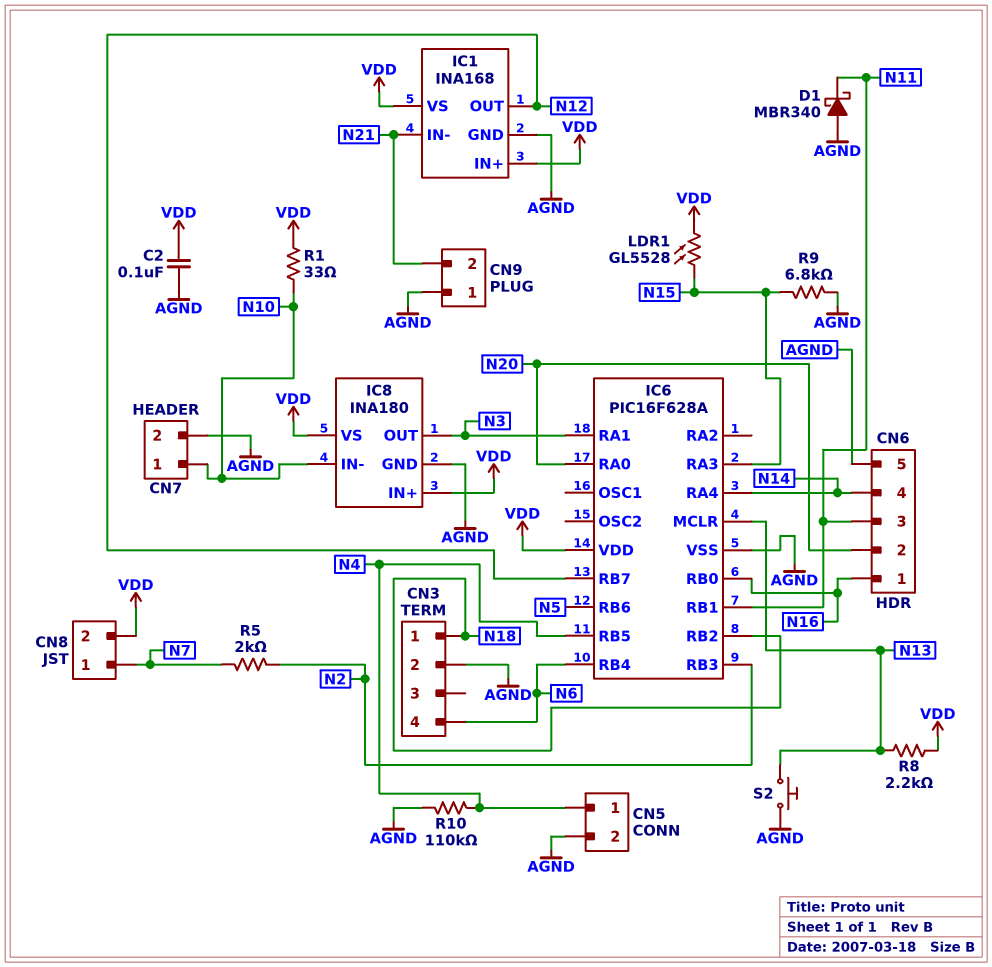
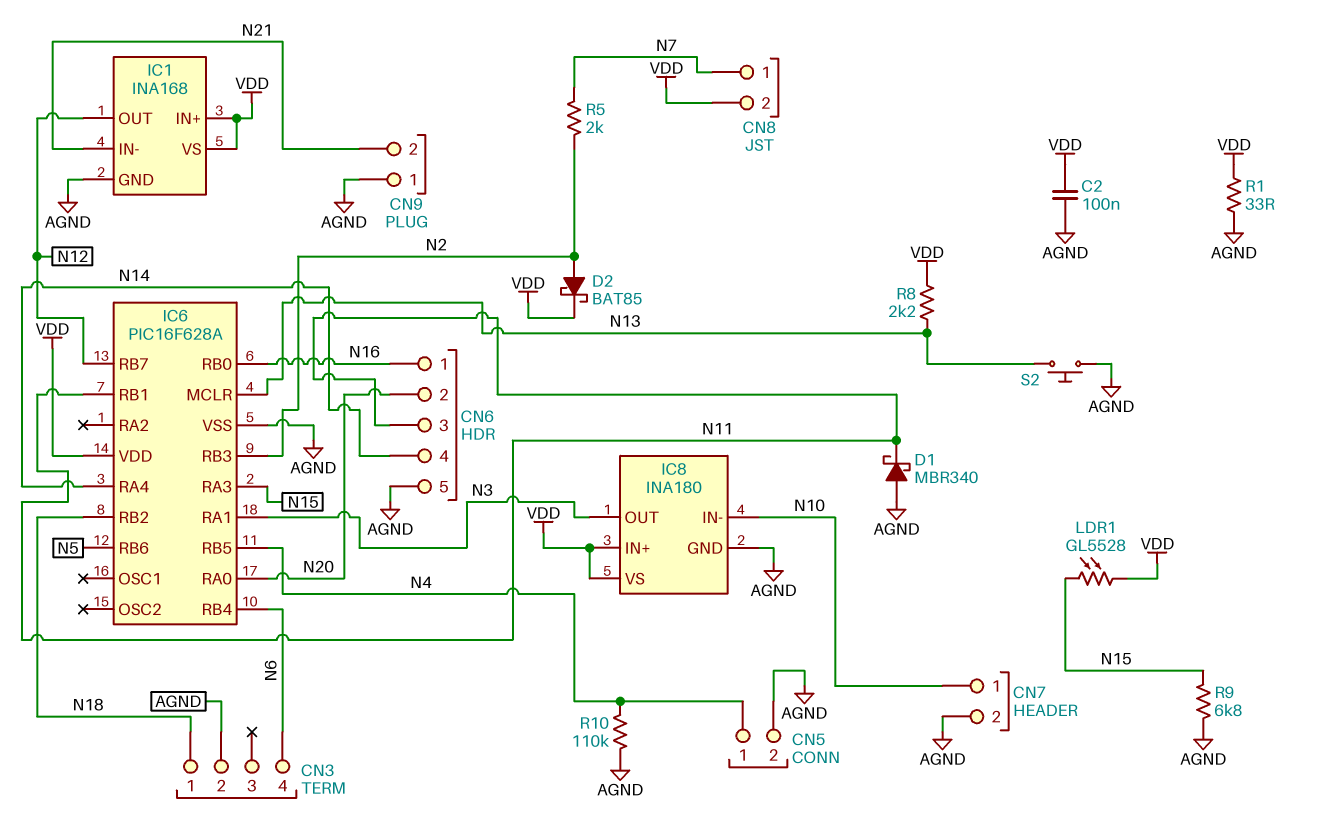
D2: none -> schottky BAT85 (A N2, K VDD)
R1: 33 (N10, VDD) -> 33 (AGND, VDD)

